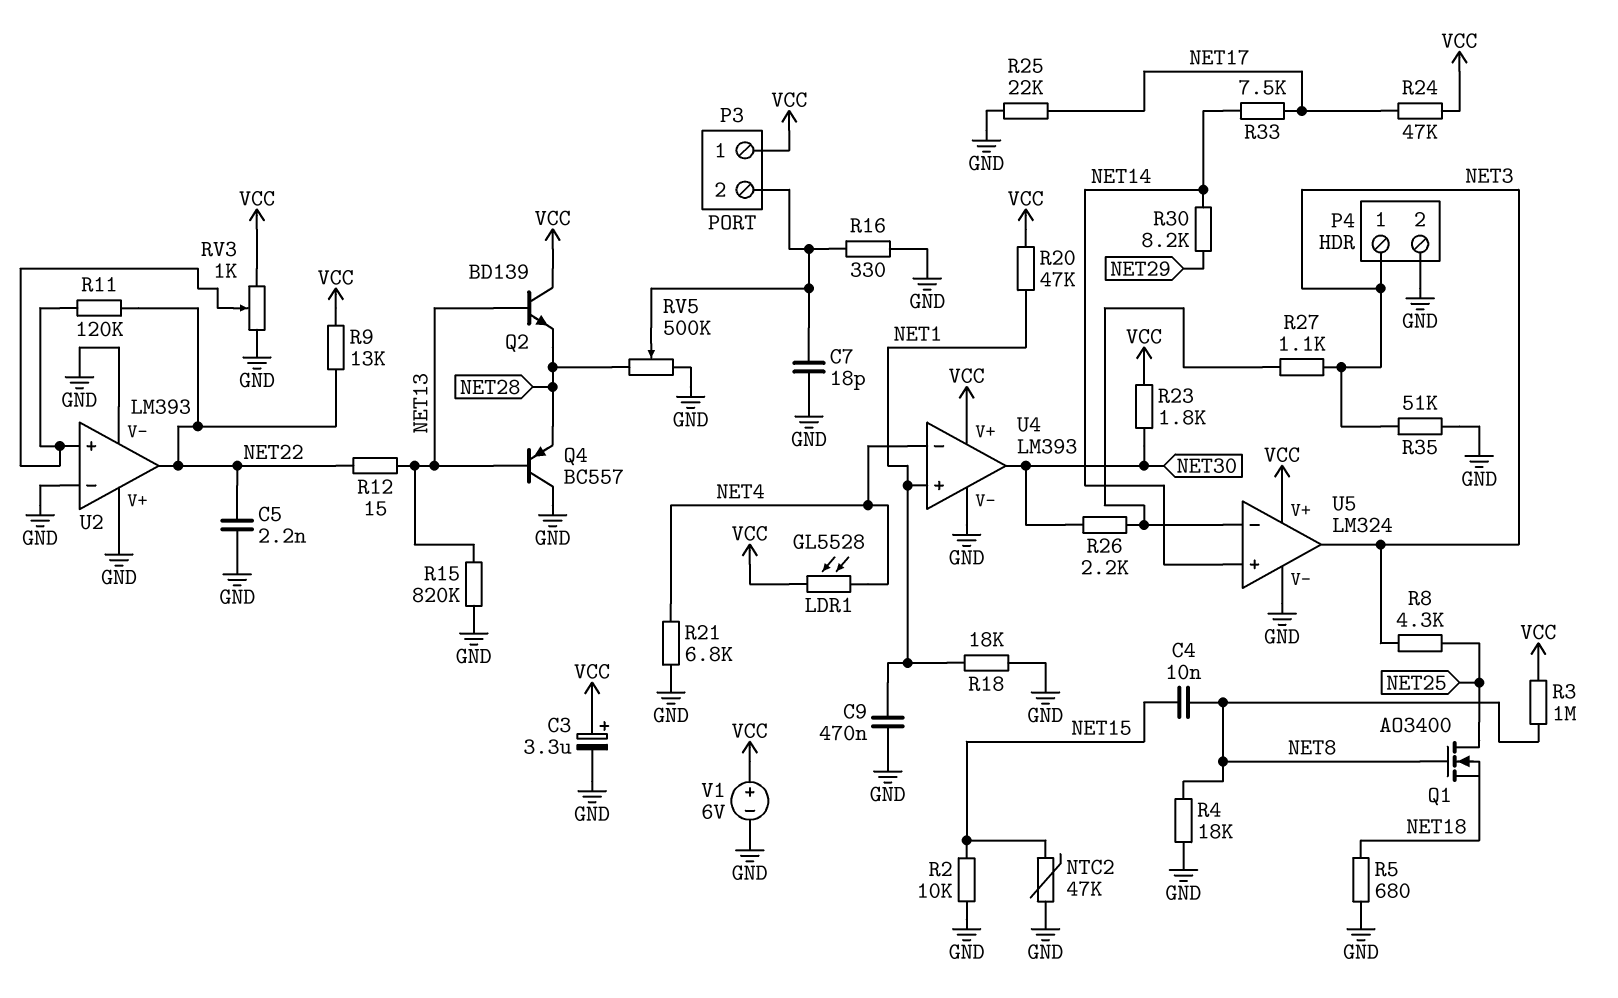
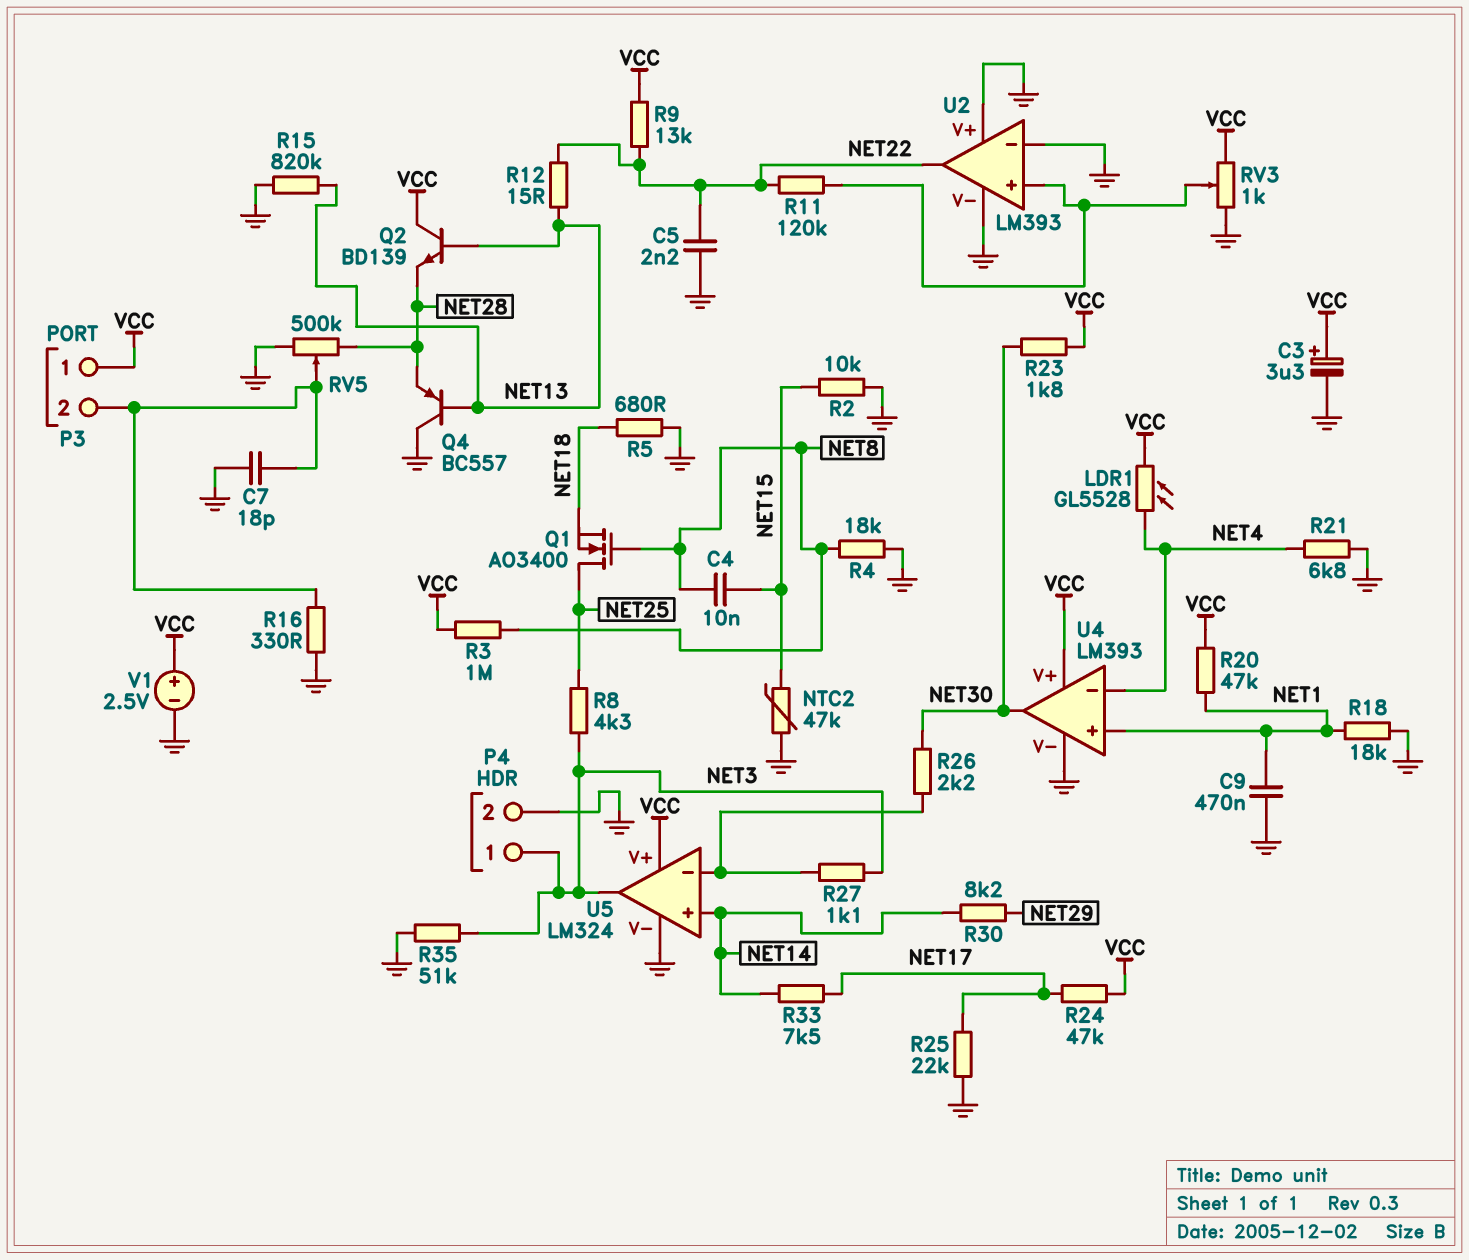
V1: 6V (plus VCC, minus GND) -> 2.5V (plus VCC, minus GND)

